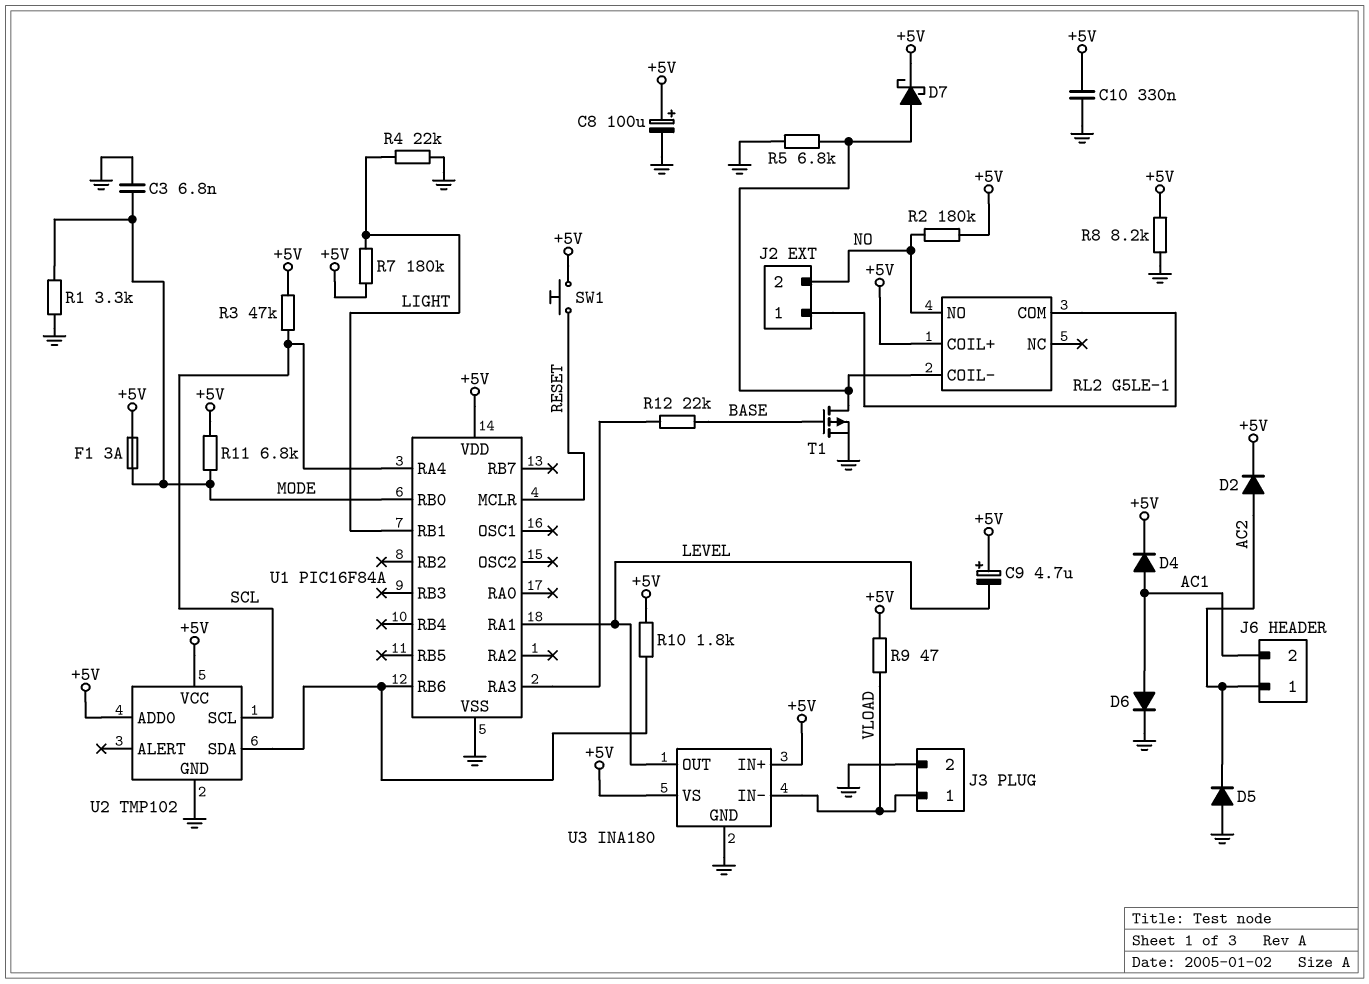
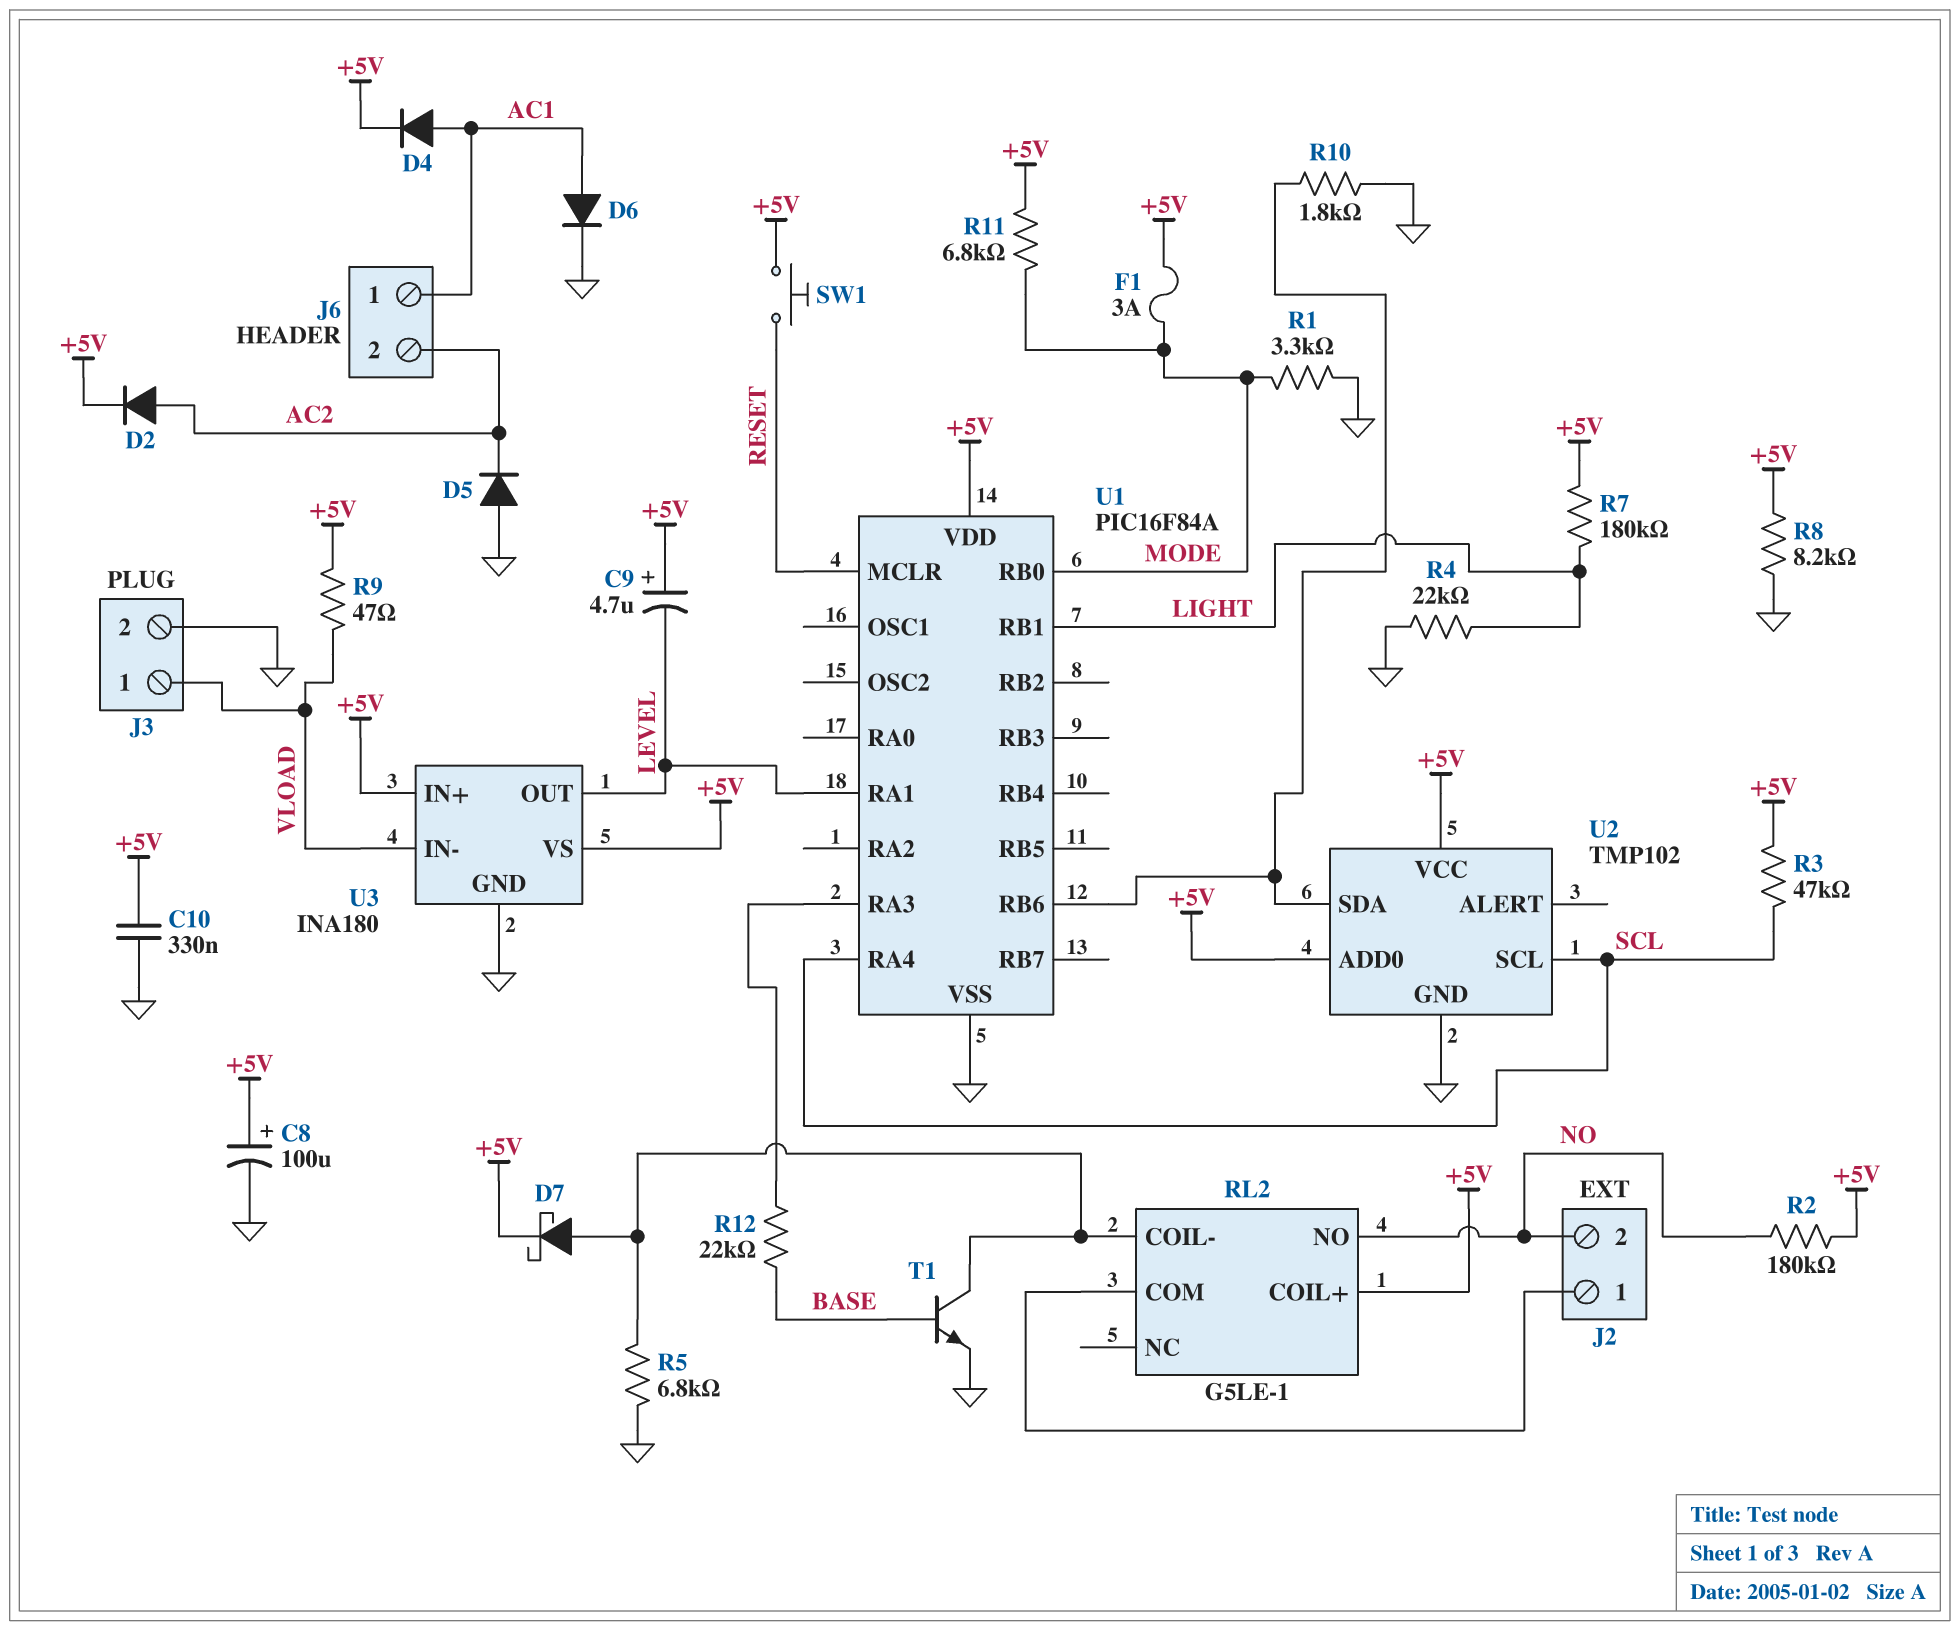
C3: 6.8nF (GND, MODE) -> none
J6 pin 1: AC2 -> AC1
J6 pin 2: AC1 -> AC2
R10: 1.8k (+5V, U1/RB6) -> 1.8k (GND, U1/RB6)
T1: PMOS (G BASE, D RL2/COIL-, S GND) -> NPN (B BASE, C RL2/COIL-, E GND)

